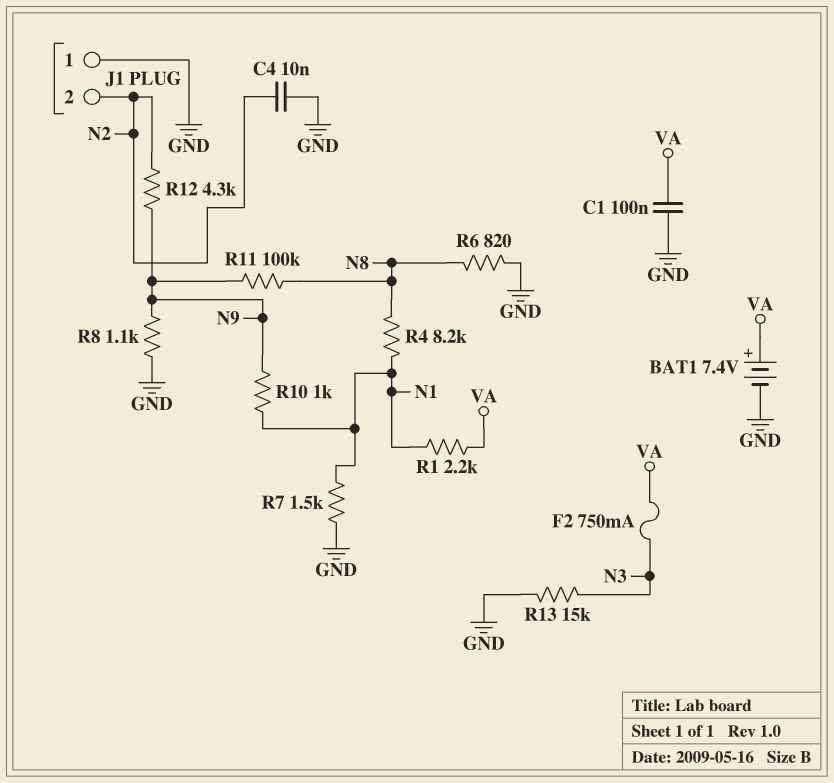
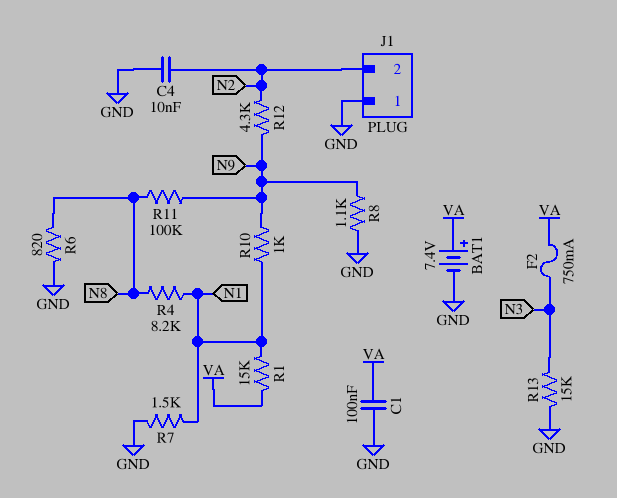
R1: 2.2k (N1, VA) -> 15k (N1, VA)

